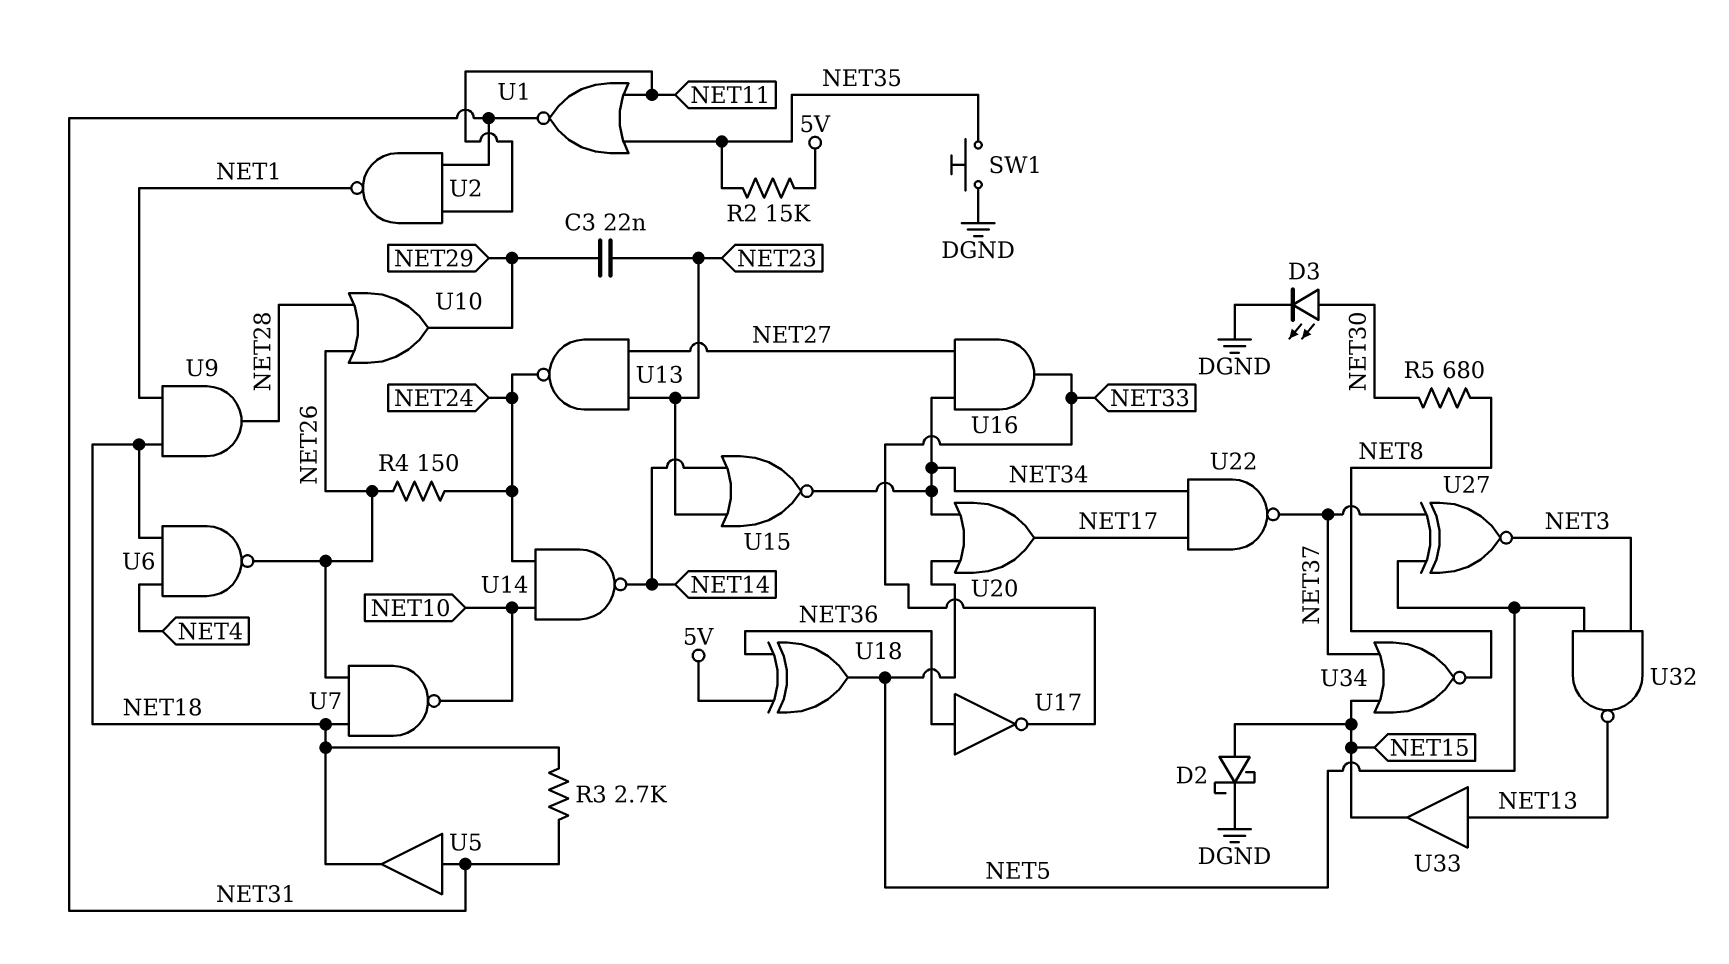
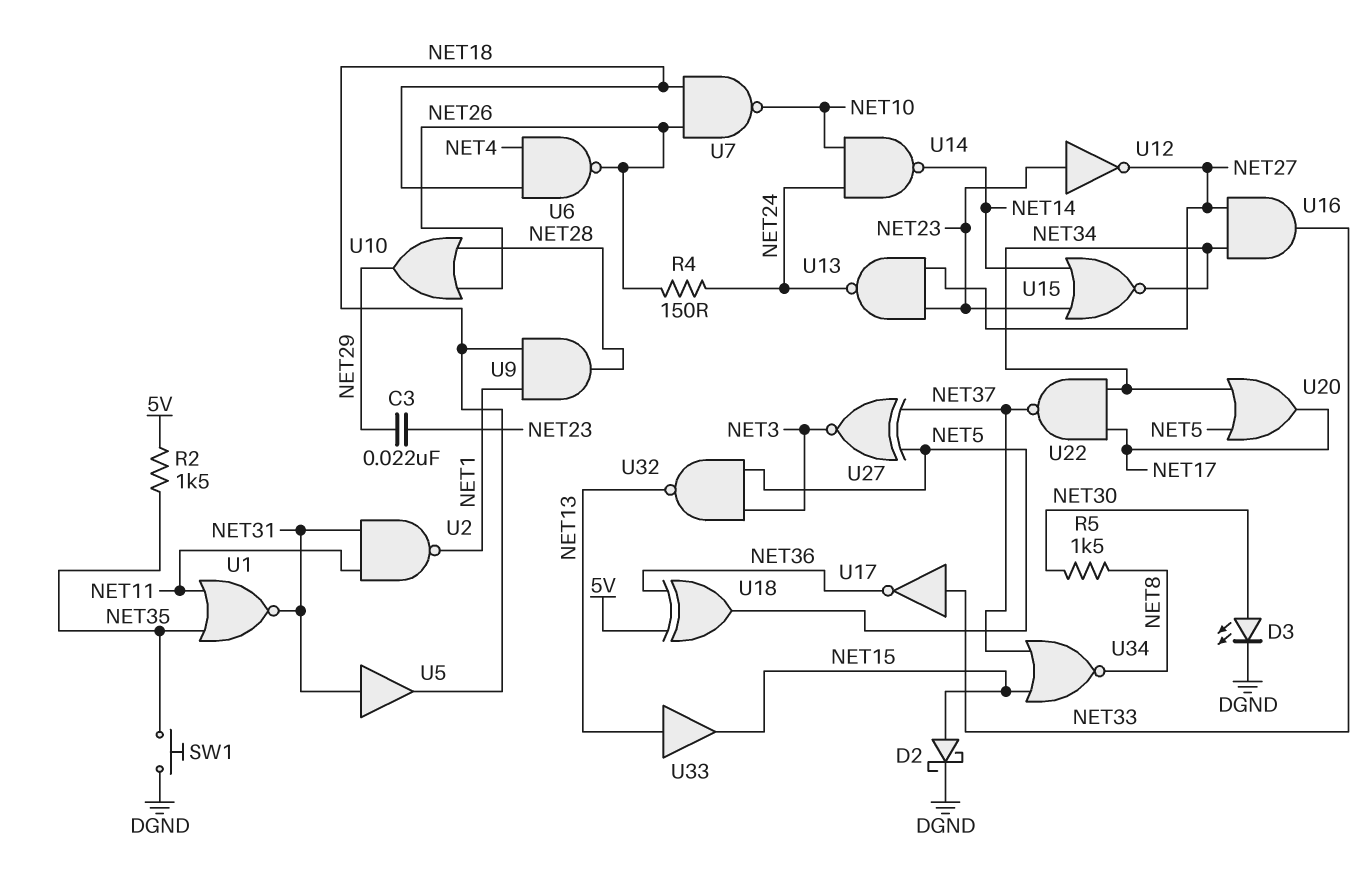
R2: 15k (5V, NET35) -> 1.5k (5V, NET35)
R3: 2.7k (NET18, NET31) -> none
R5: 680 (NET8, NET30) -> 1.5k (NET8, NET30)
U12: none -> NOT (in NET23, out NET27)
U17: NOT (in NET36, out NET33) -> NOT (in NET33, out NET36)

